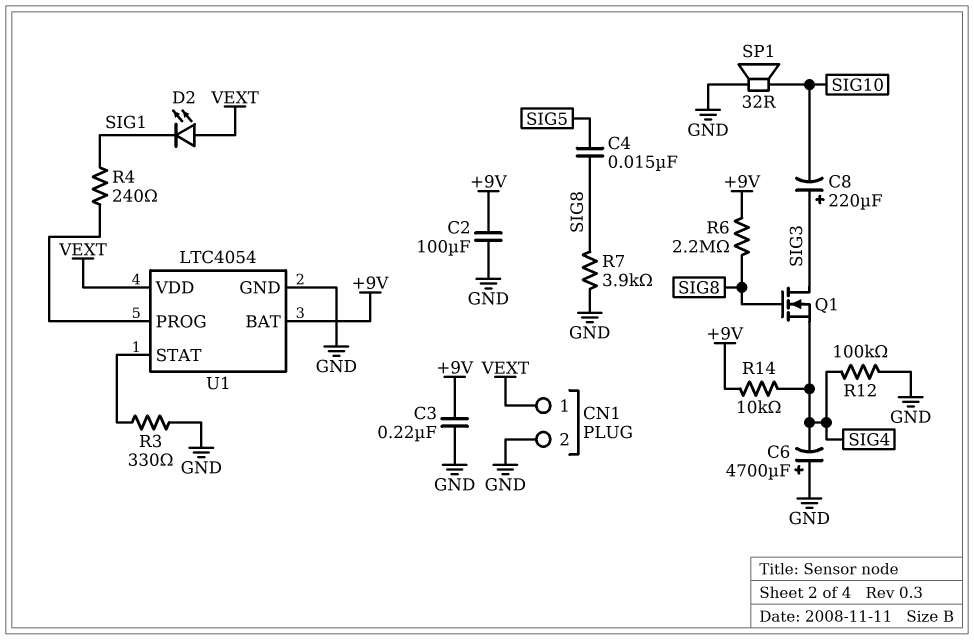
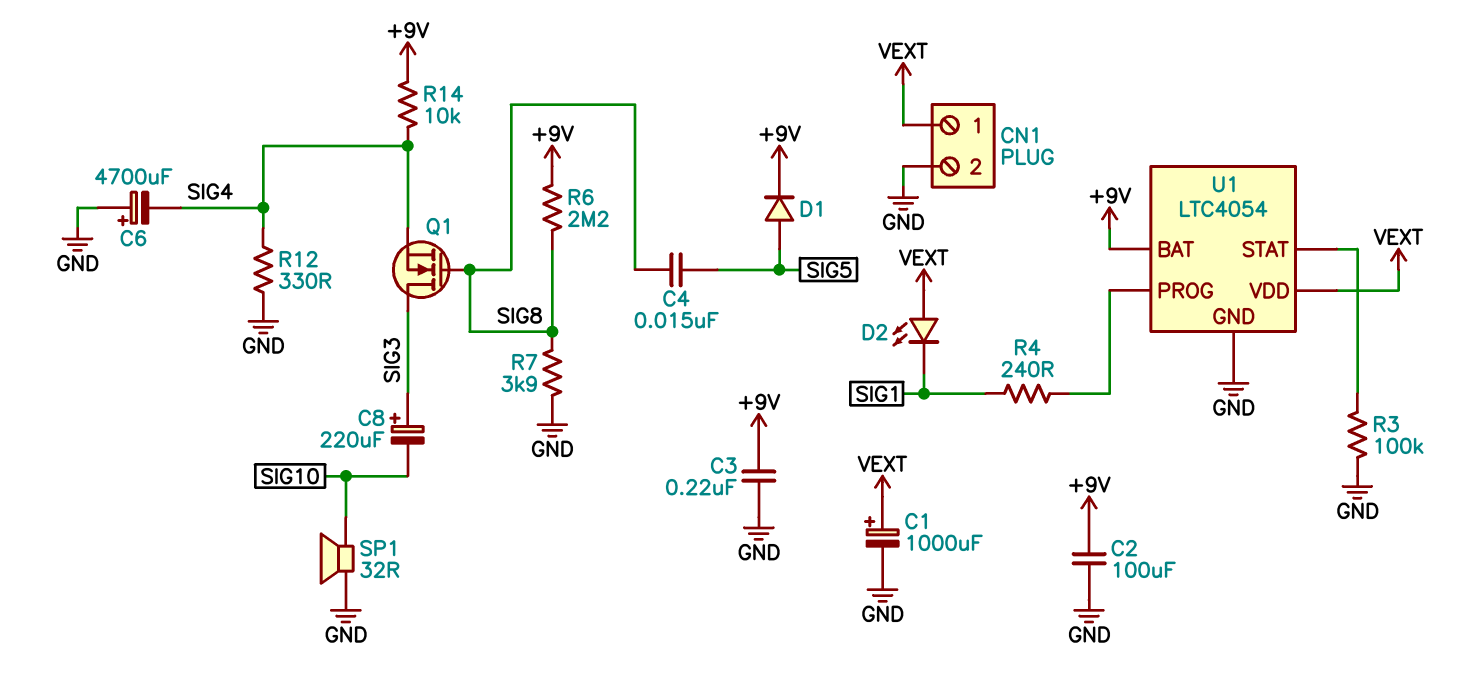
C1: none -> 1000uF (plus VEXT, minus GND)
D1: none -> diode (A SIG5, K +9V)
R3: 330 (GND, U1/STAT) -> 100k (GND, U1/STAT)
R12: 100k (GND, SIG4) -> 330 (GND, SIG4)

